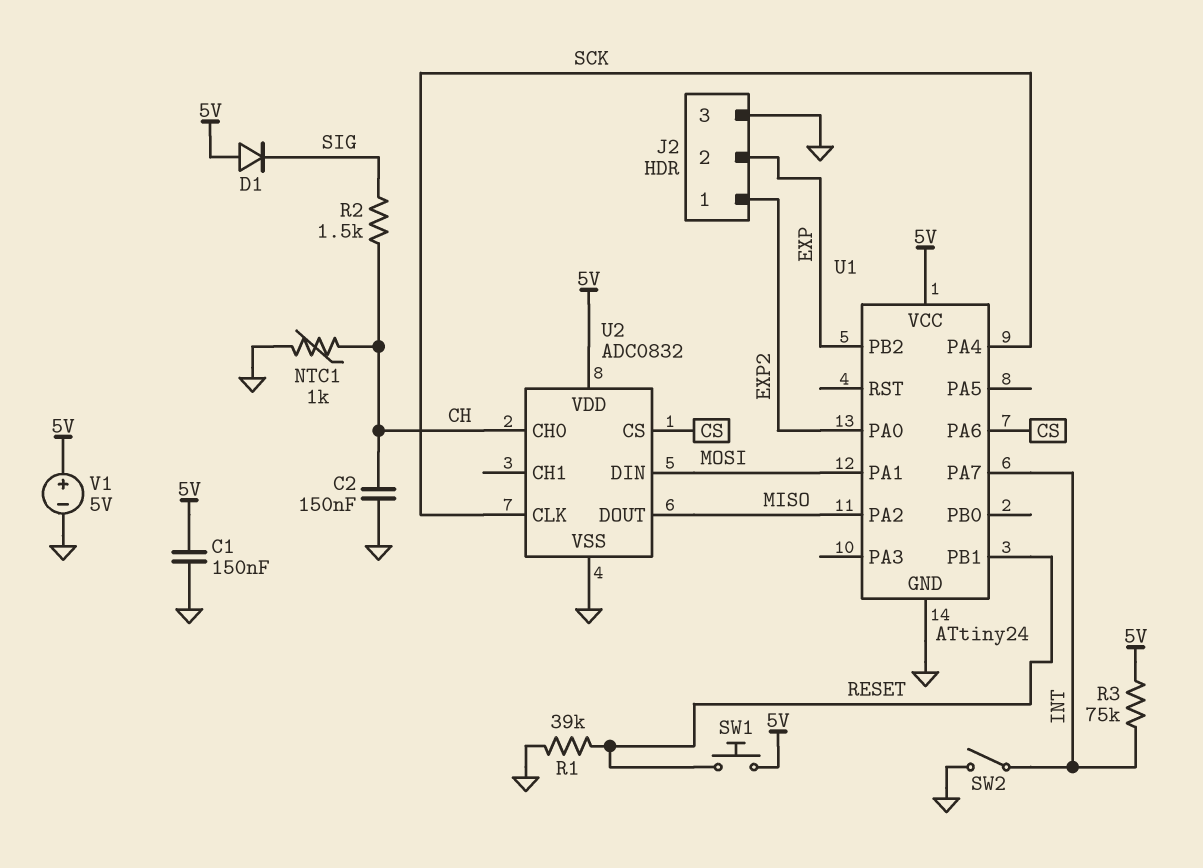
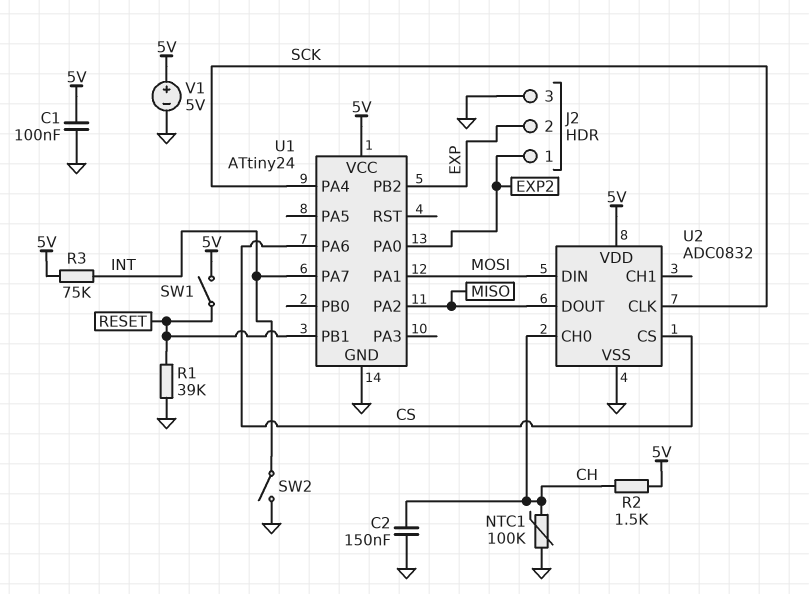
C1: 150nF (5V, GND) -> 100nF (5V, GND)
D1: diode (A 5V, K SIG) -> none
NTC1: 1k (CH, GND) -> 100k (CH, GND)
R2: 1.5k (CH, SIG) -> 1.5k (5V, CH)
SW1: button (5V, RESET) -> switch (5V, RESET)

